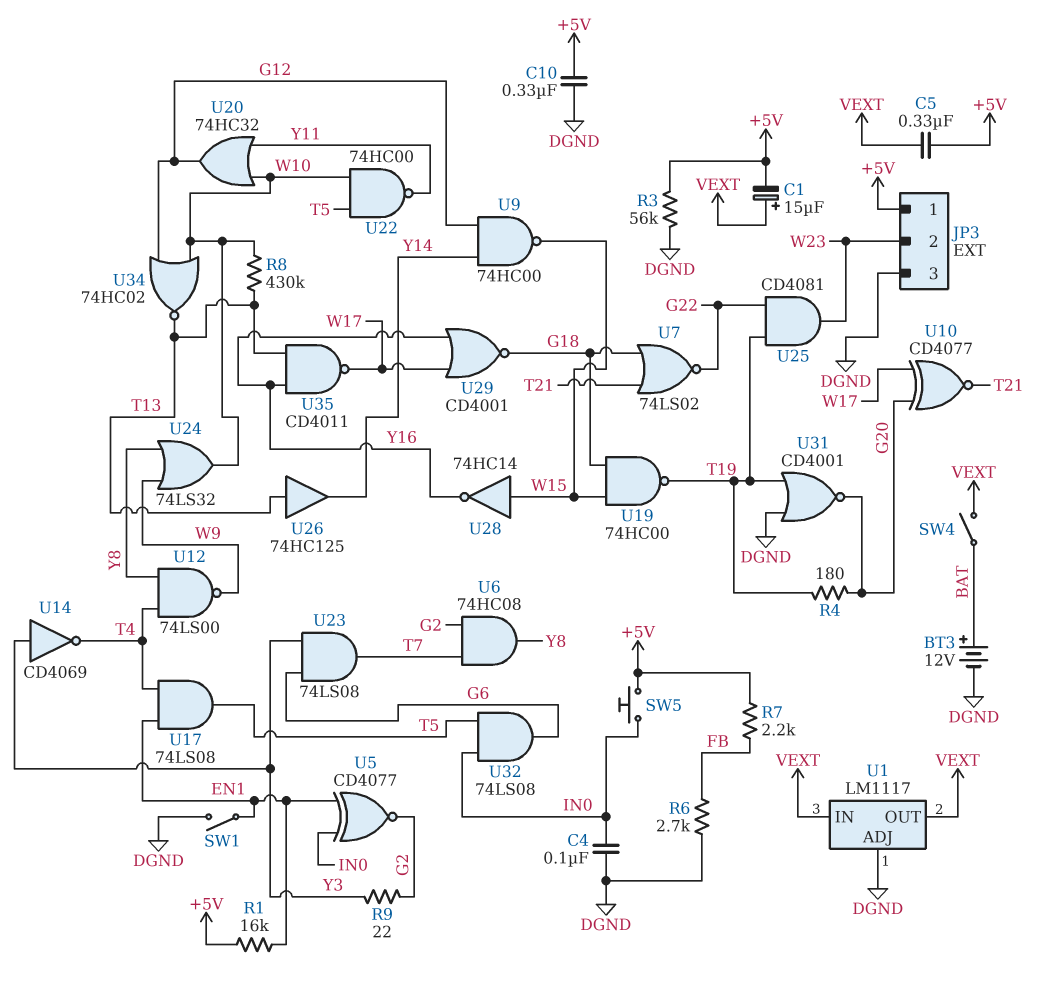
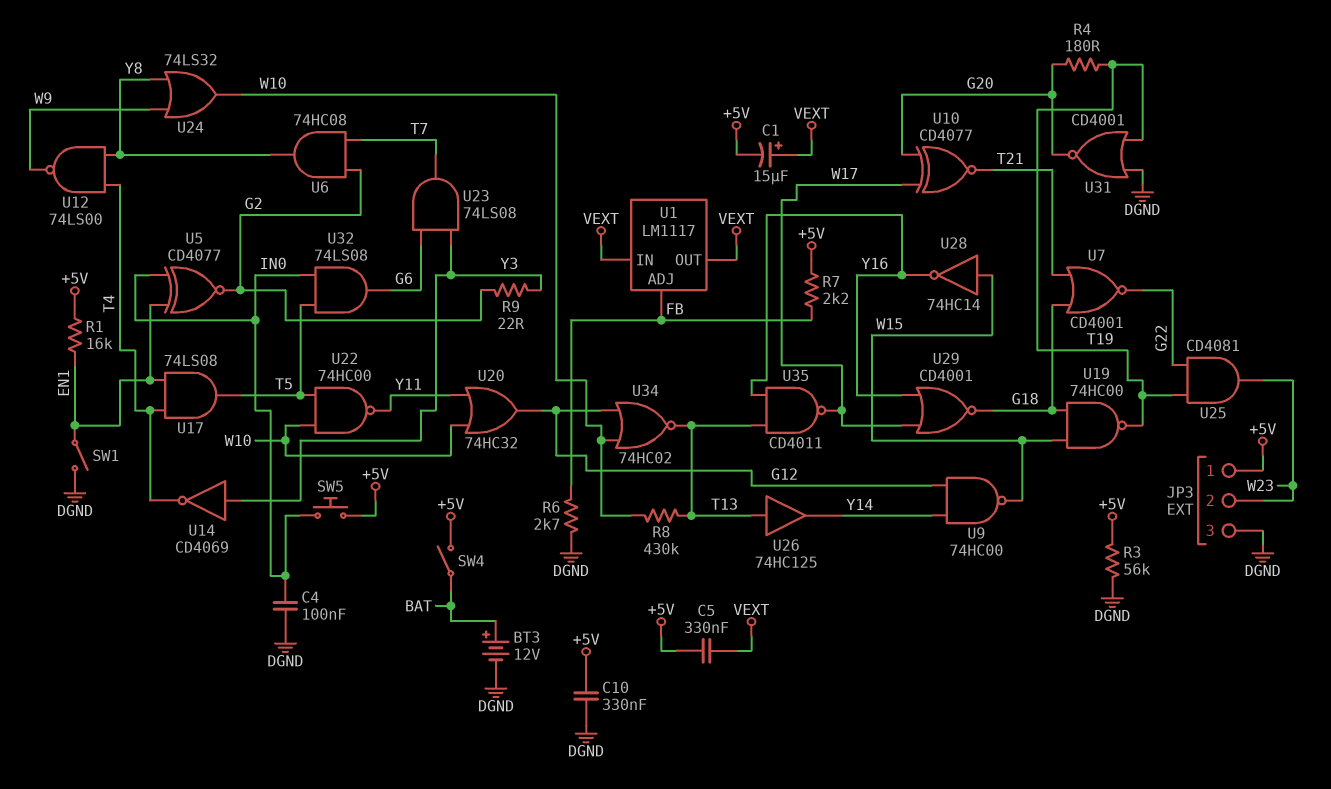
SW4: switch (BAT, VEXT) -> switch (+5V, BAT)
U1 pin ADJ: DGND -> FB
U7: NOR 74LS02 (in G18, in T21, out G22) -> NOR CD4001 (in G18, in T21, out G22)

